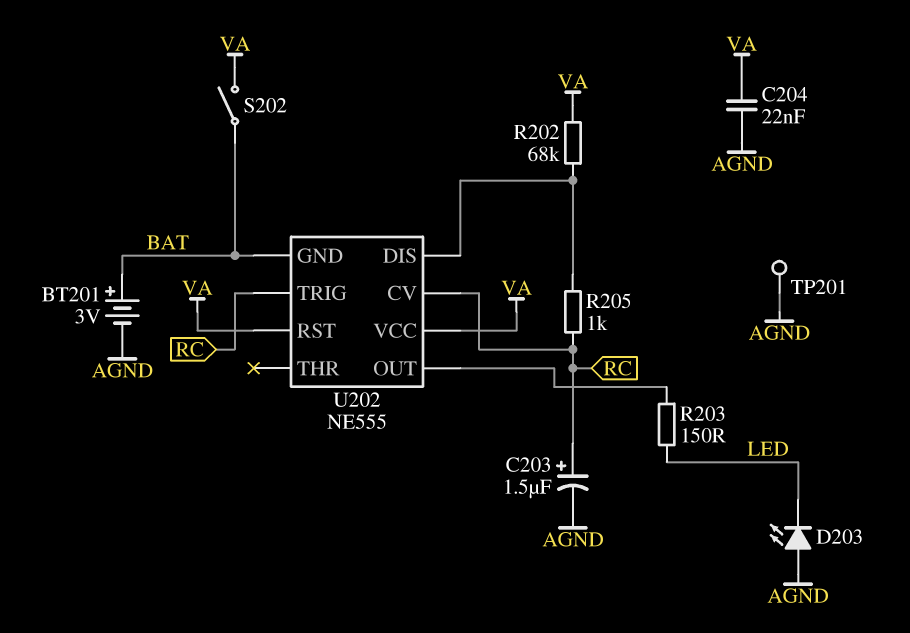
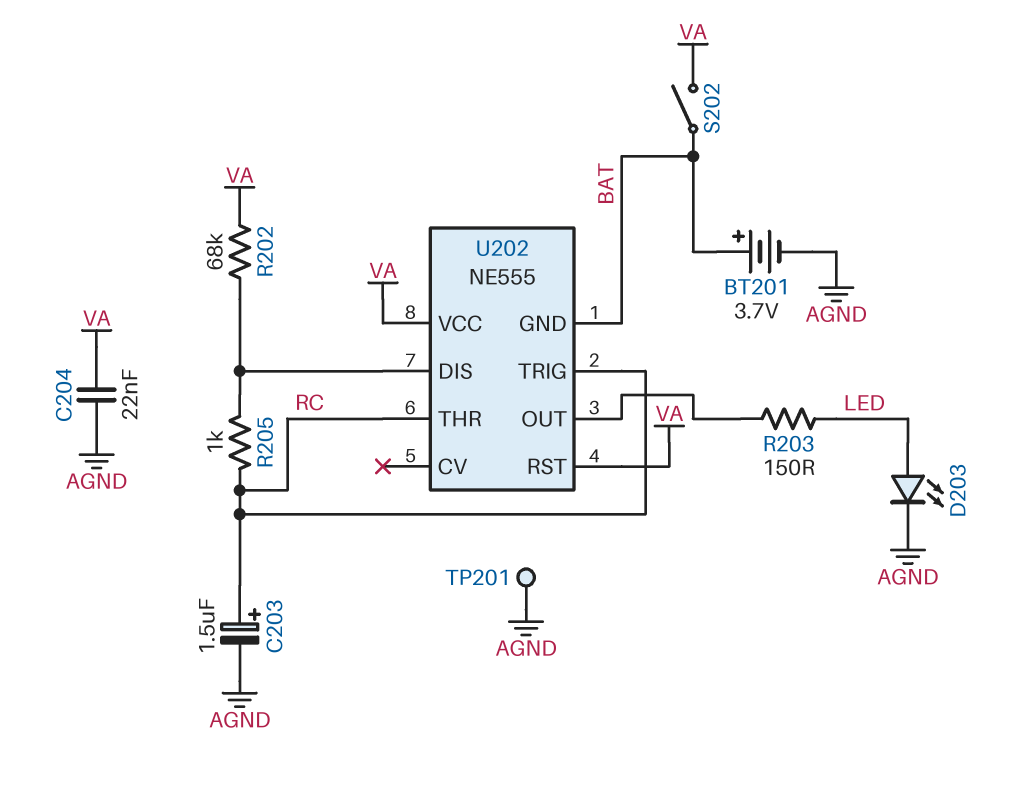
BT201: 3V (plus BAT, minus AGND) -> 3.7V (plus BAT, minus AGND)
D203: LED (A AGND, K LED) -> LED (A LED, K AGND)
U202 pin CV: RC -> none
U202 pin THR: none -> RC

